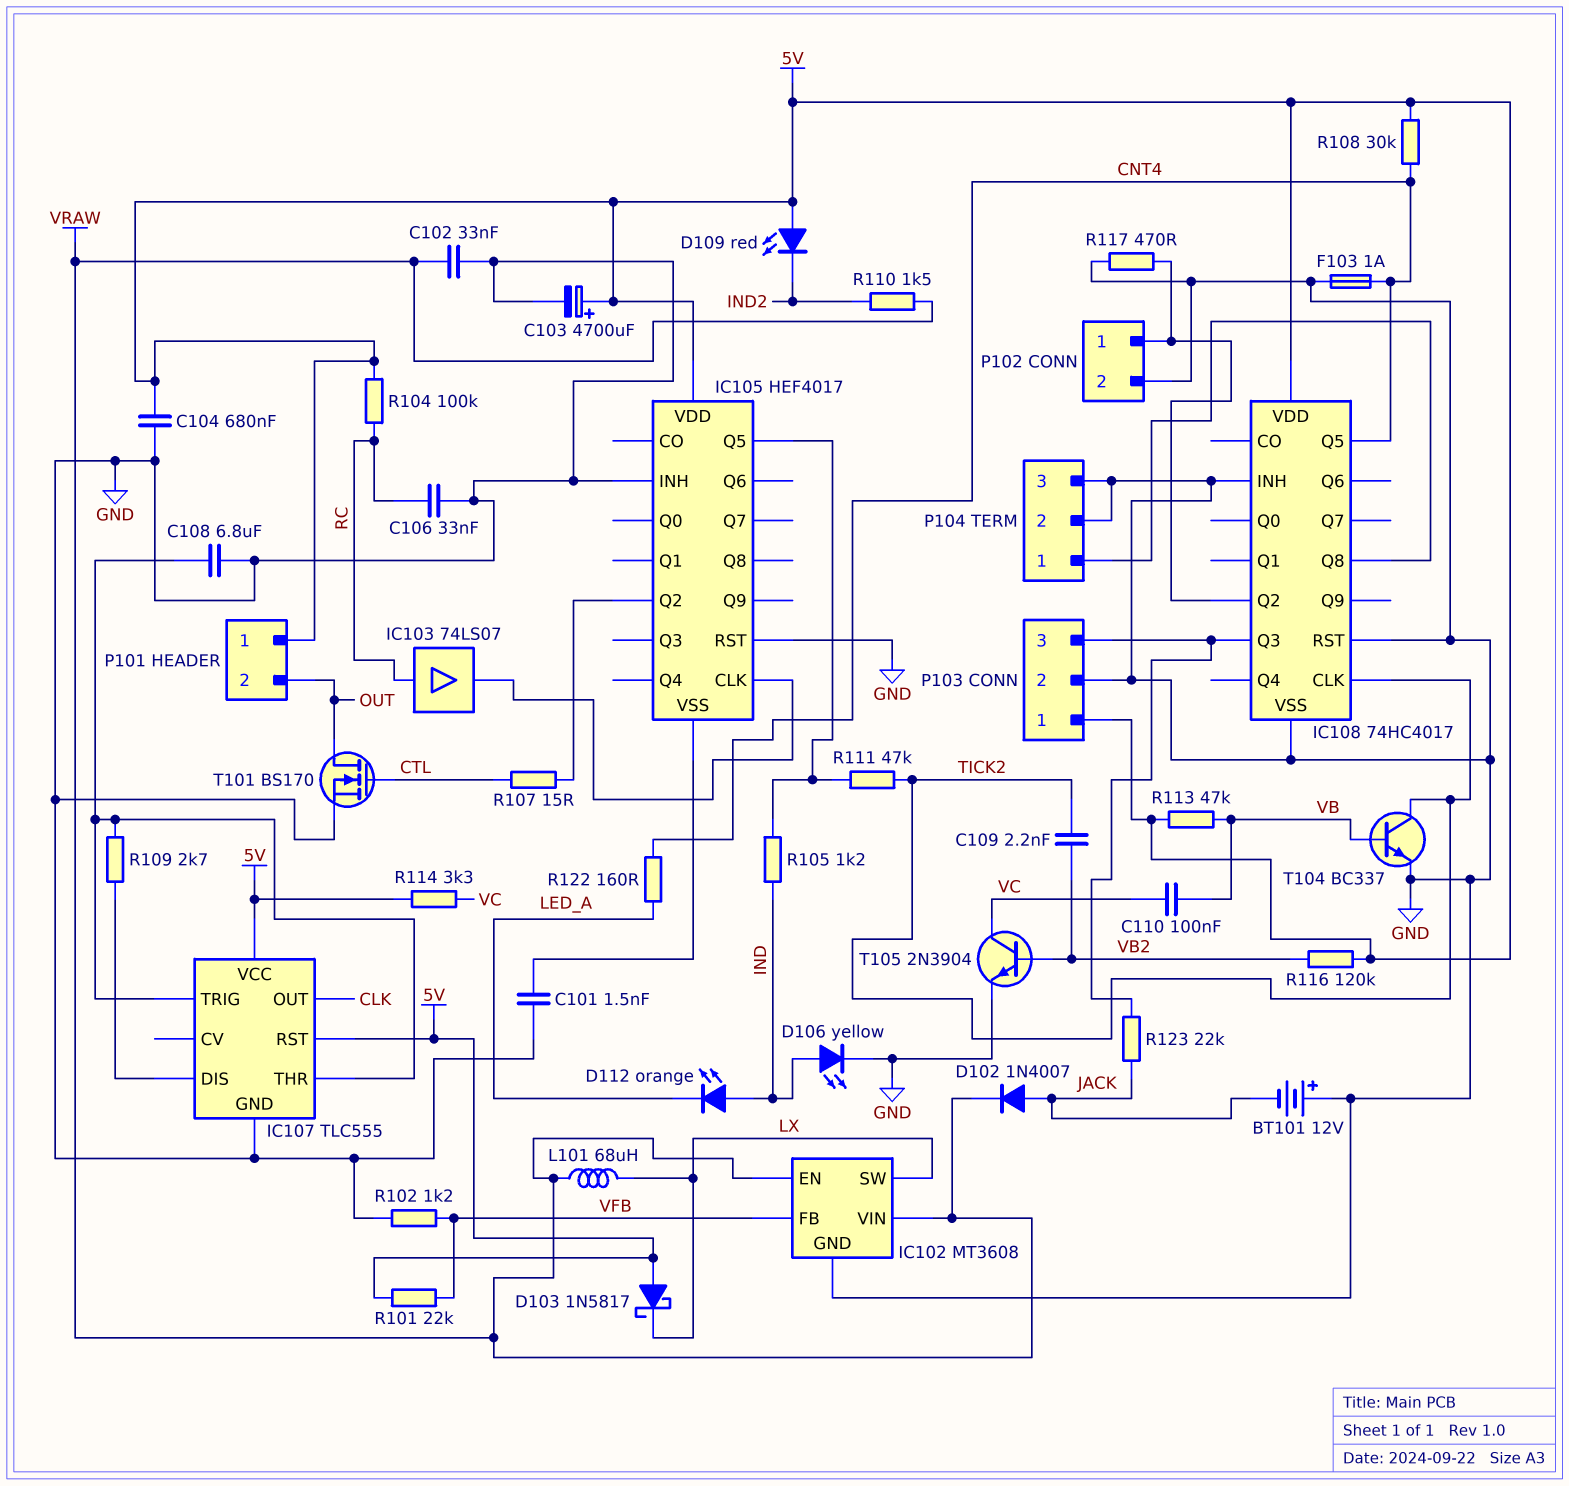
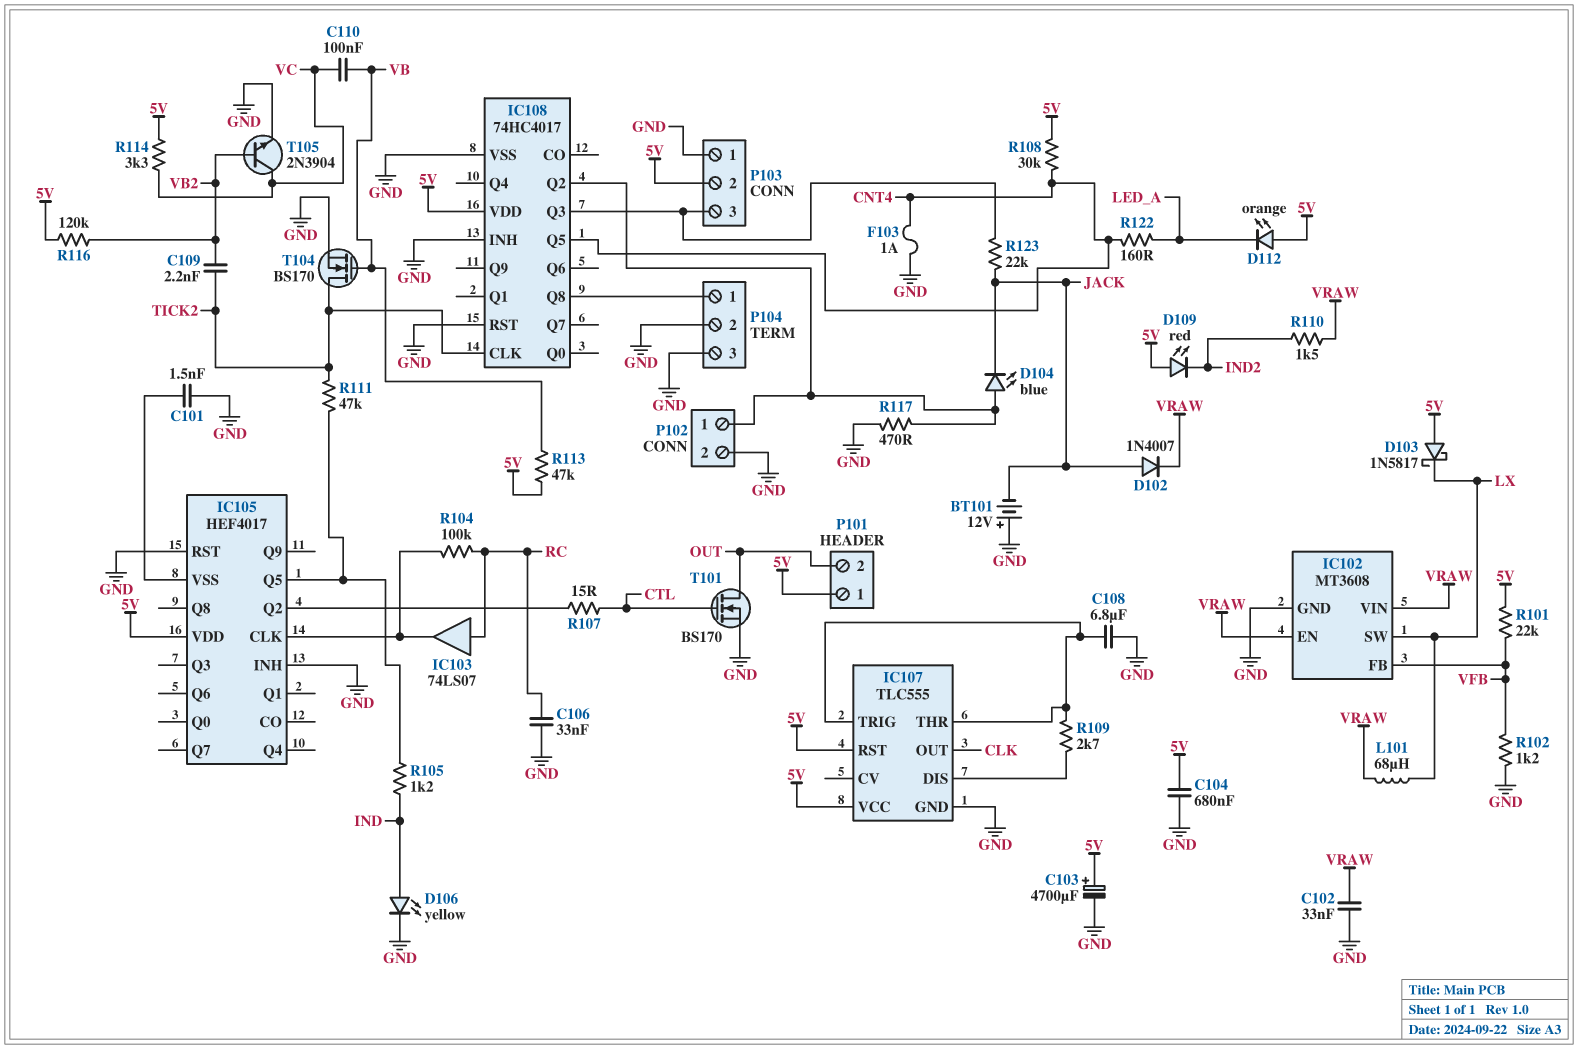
D104: none -> LED blue (A IC108/Q2, K JACK)
D112: LED orange (A IND, K LED_A) -> LED orange (A 5V, K LED_A)
P103 pin 1: 5V -> GND
P103 pin 2: GND -> 5V
R104: 100k (5V, RC) -> 100k (IC105/CLK, RC)
T104: NPN BC337 (B VB, C TICK2, E GND) -> NMOS BS170 (G VB, D TICK2, S GND)

